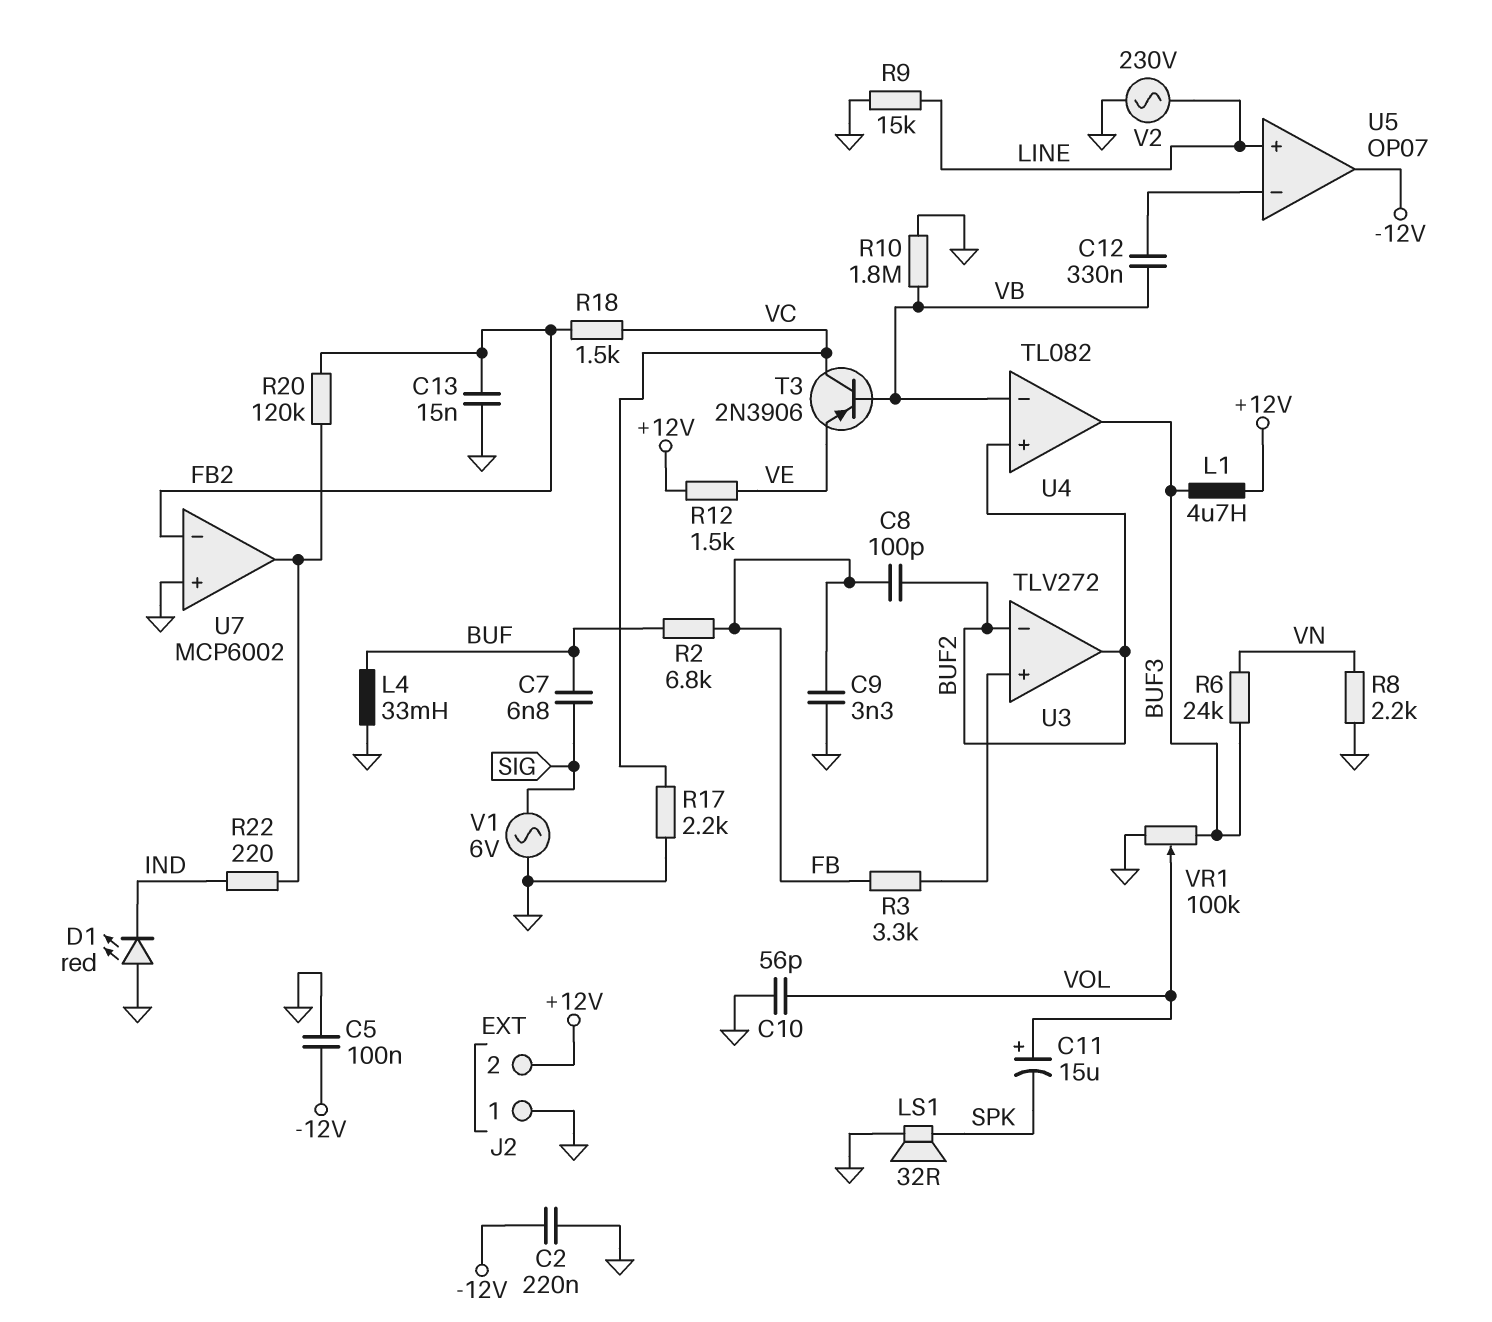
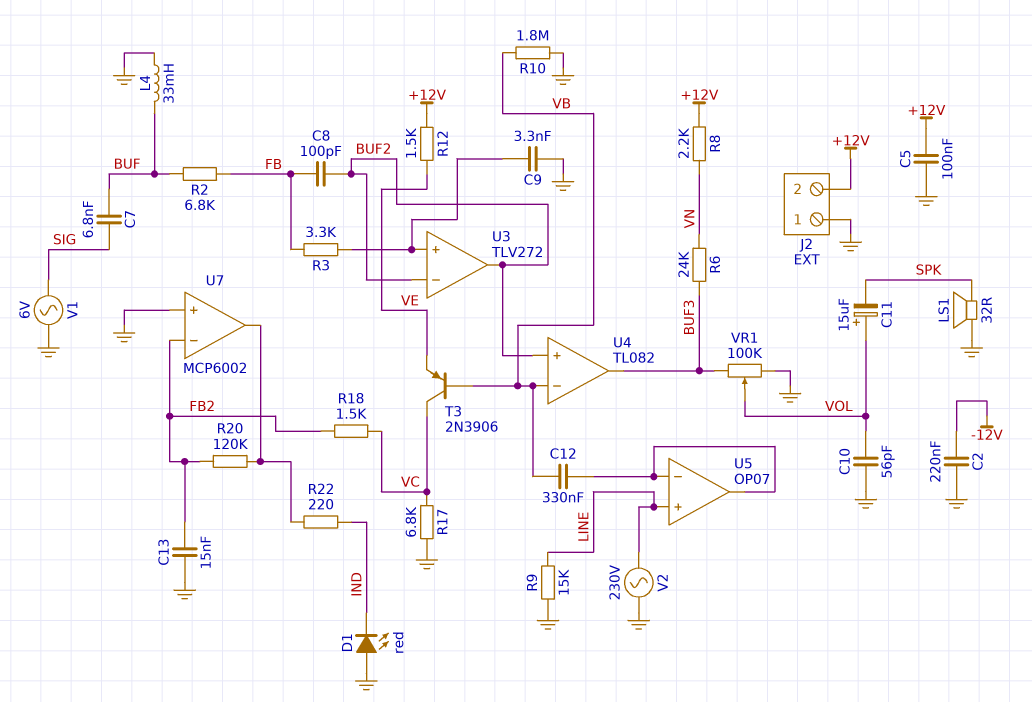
C5: 100nF (-12V, GND) -> 100nF (+12V, GND)
C9: 3.3nF (FB, GND) -> 3.3nF (GND, U3/in+)
L1: 4.7uH (+12V, BUF3) -> none
R8: 2.2k (GND, VN) -> 2.2k (+12V, VN)
R17: 2.2k (GND, VC) -> 6.8k (GND, VC)
U5 pin out: -12V -> U5/in-

